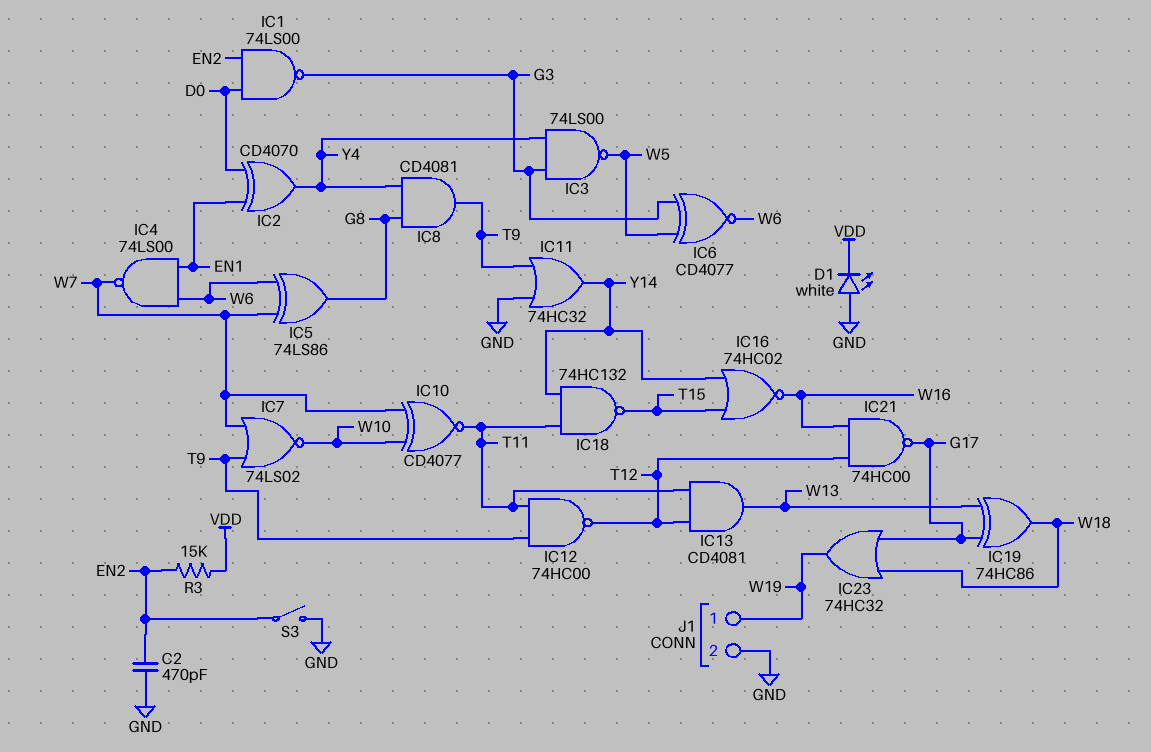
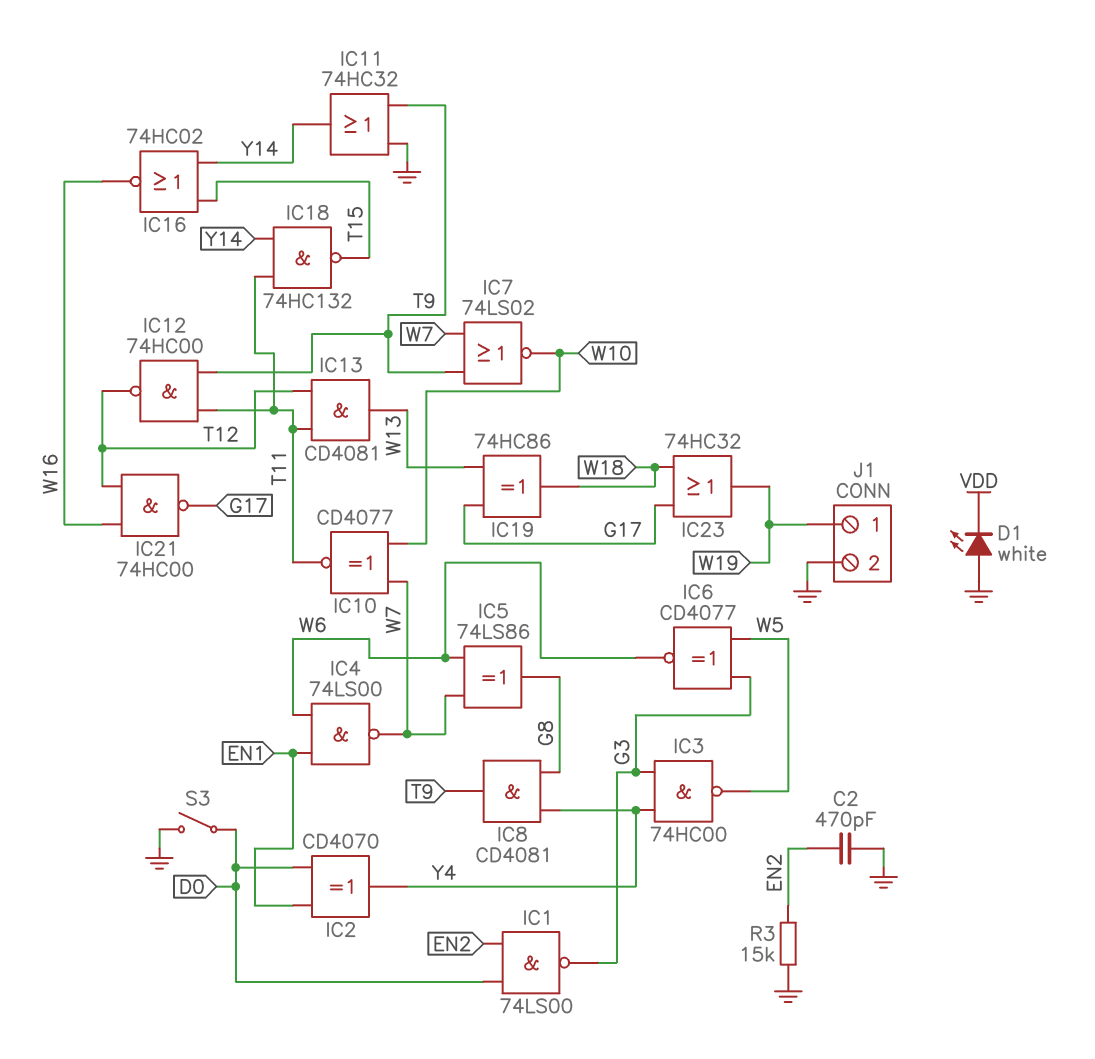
IC3: NAND 74LS00 (in G3, in Y4, out W5) -> NAND 74HC00 (in G3, in Y4, out W5)
R3: 15k (EN2, VDD) -> 15k (EN2, GND)
S3: switch (EN2, GND) -> switch (D0, GND)

